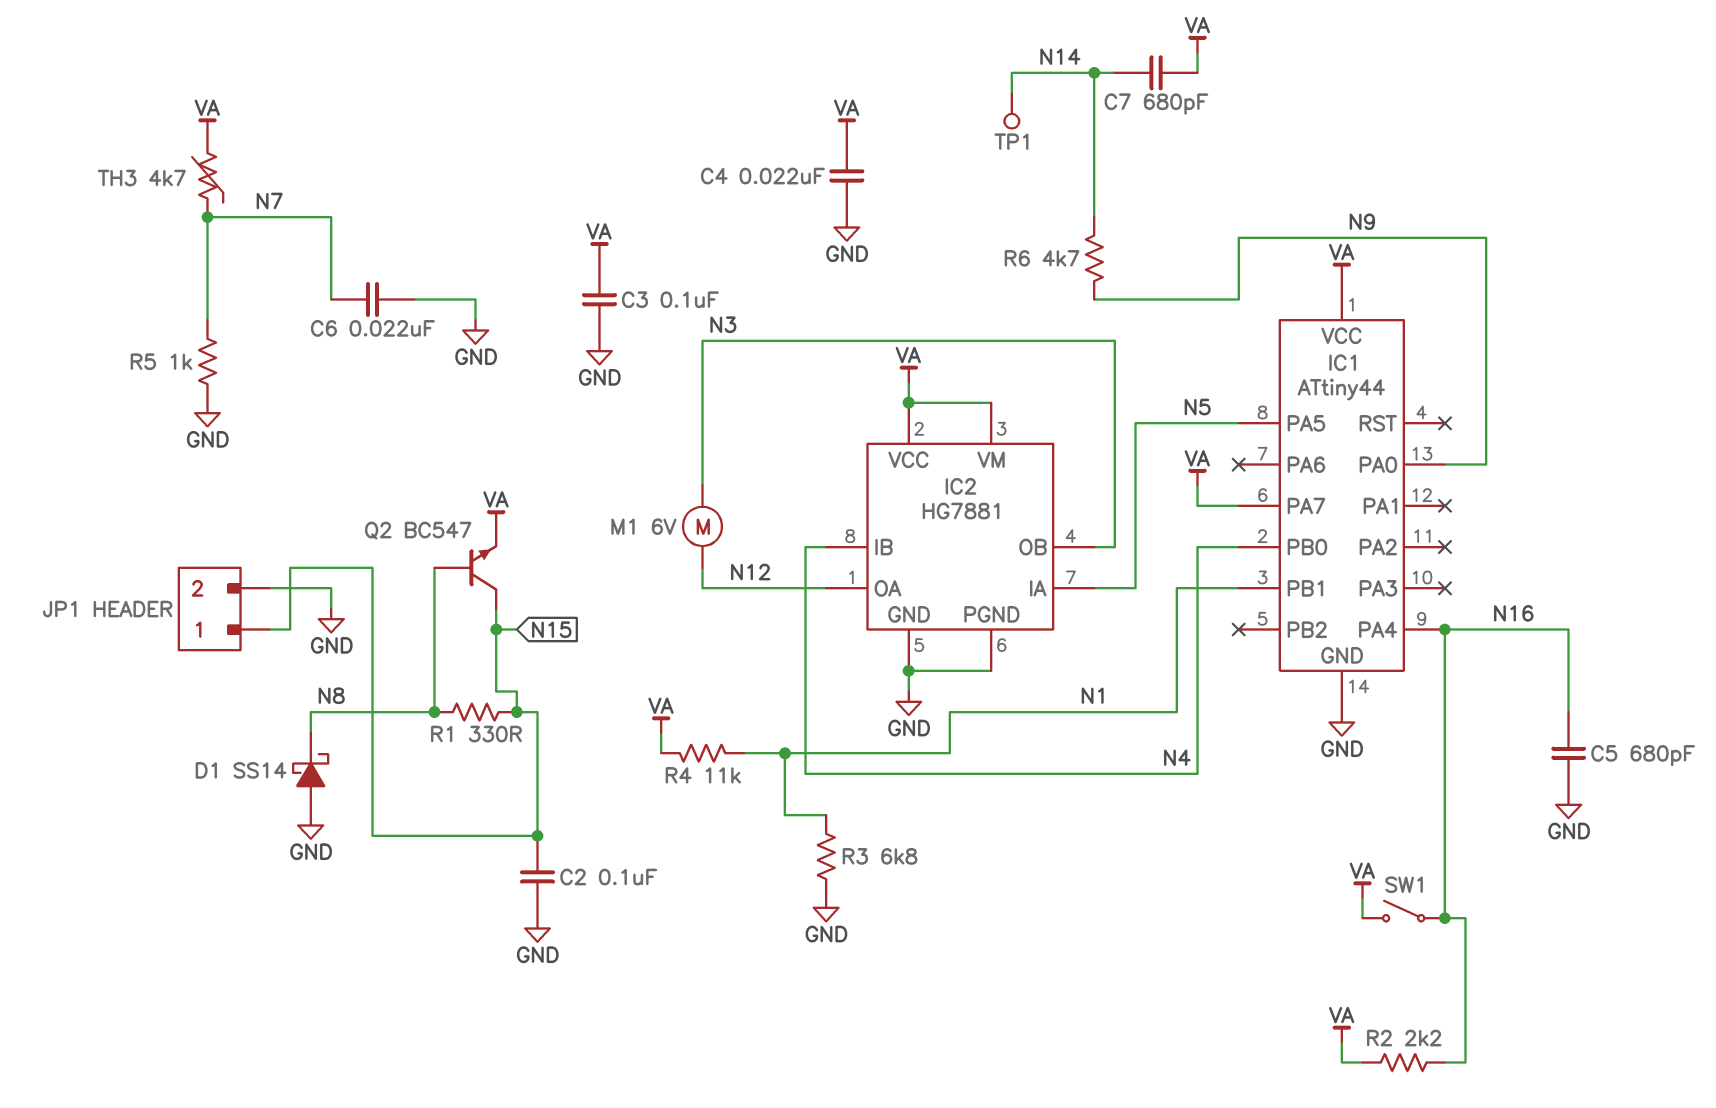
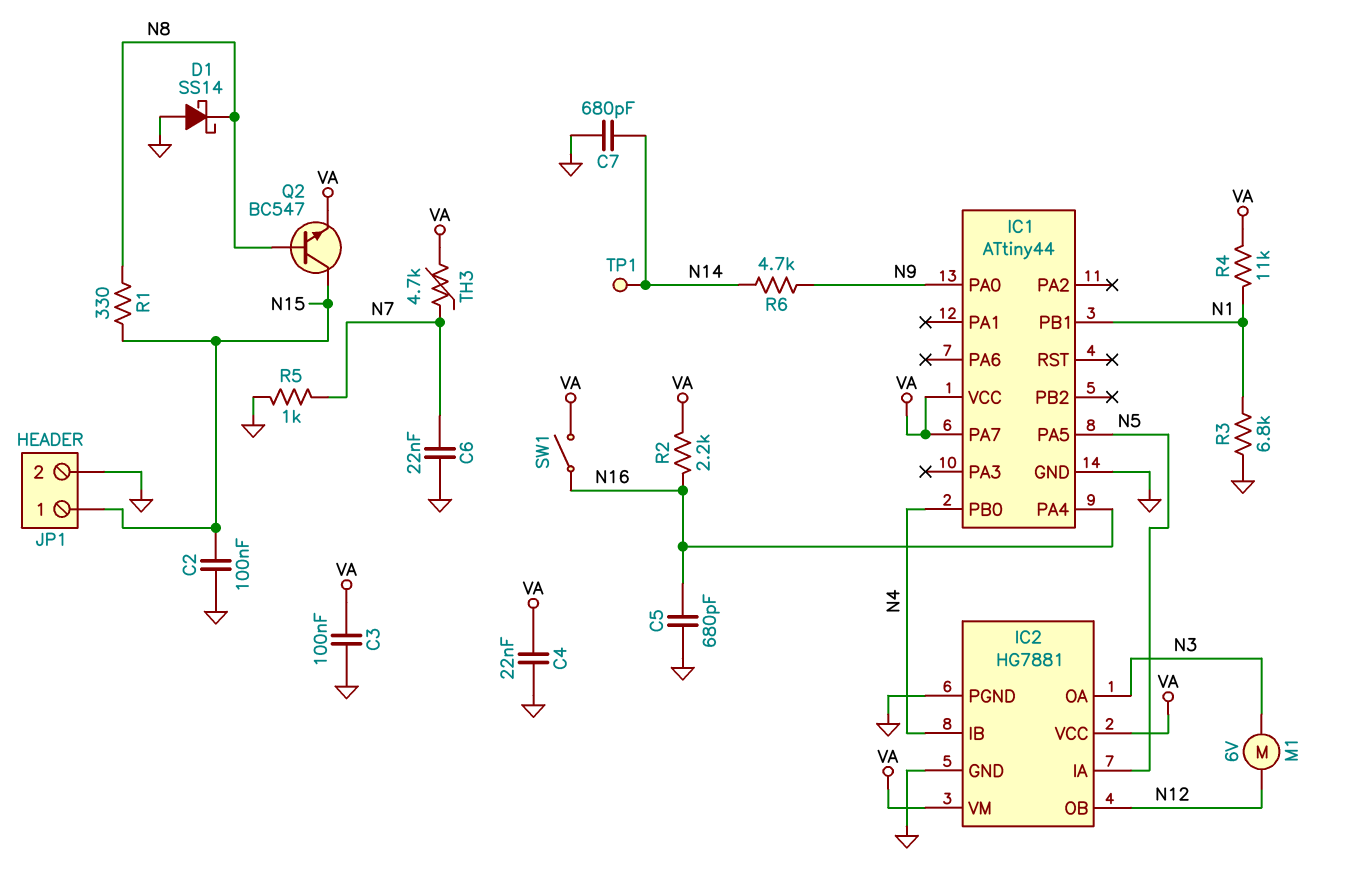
C7: 680pF (N14, VA) -> 680pF (GND, N14)
IC2 pin OA: N12 -> N3
IC2 pin OB: N3 -> N12

